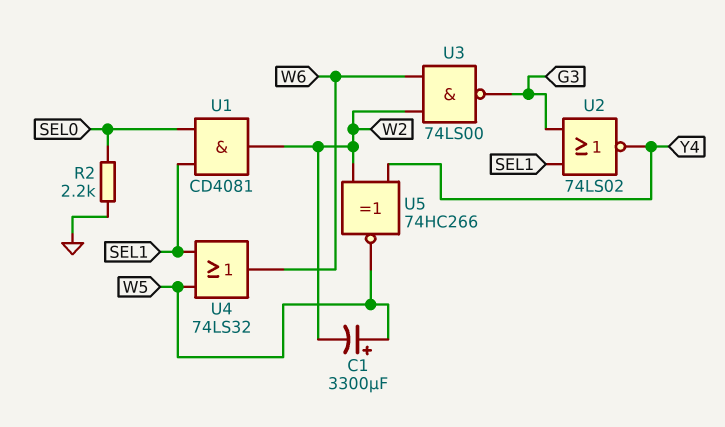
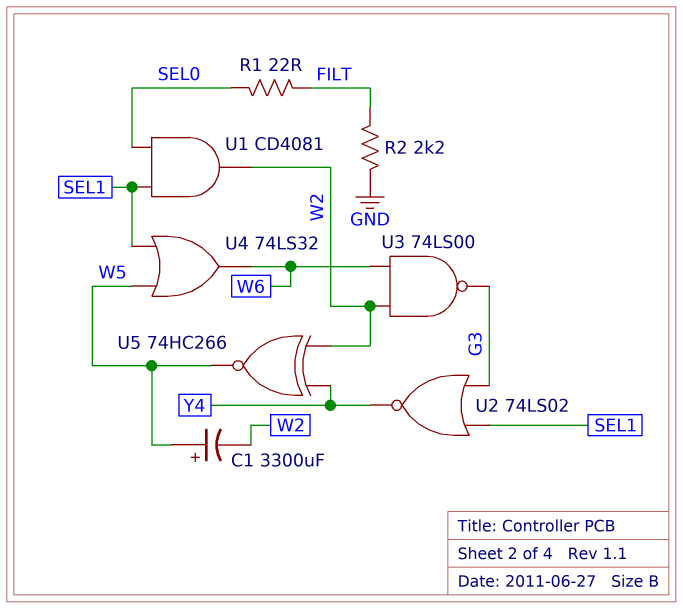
R1: none -> 22 (FILT, SEL0)
R2: 2.2k (GND, SEL0) -> 2.2k (FILT, GND)

